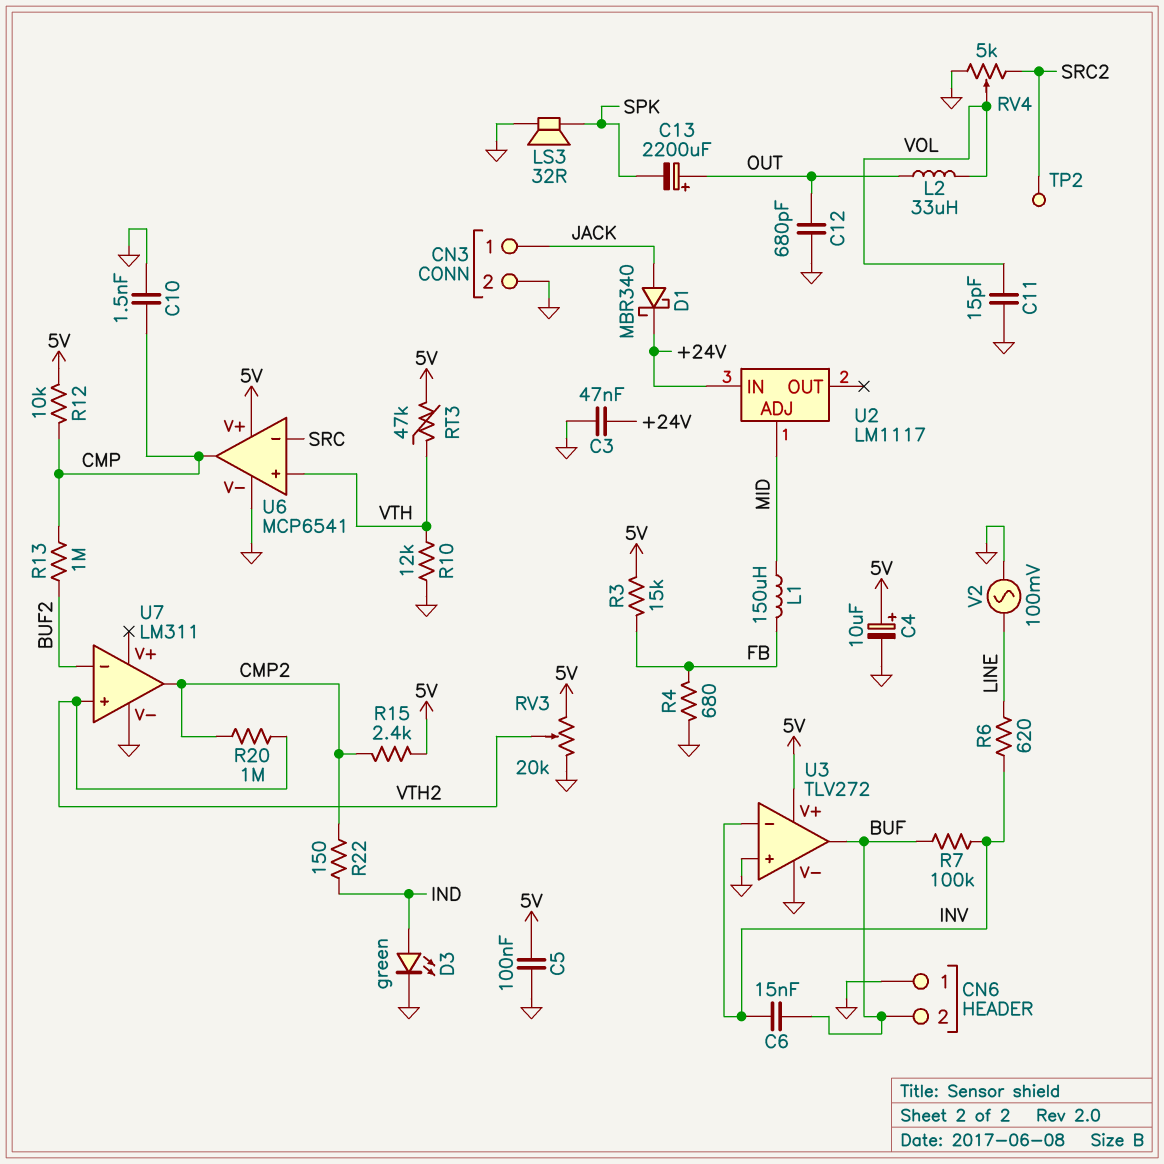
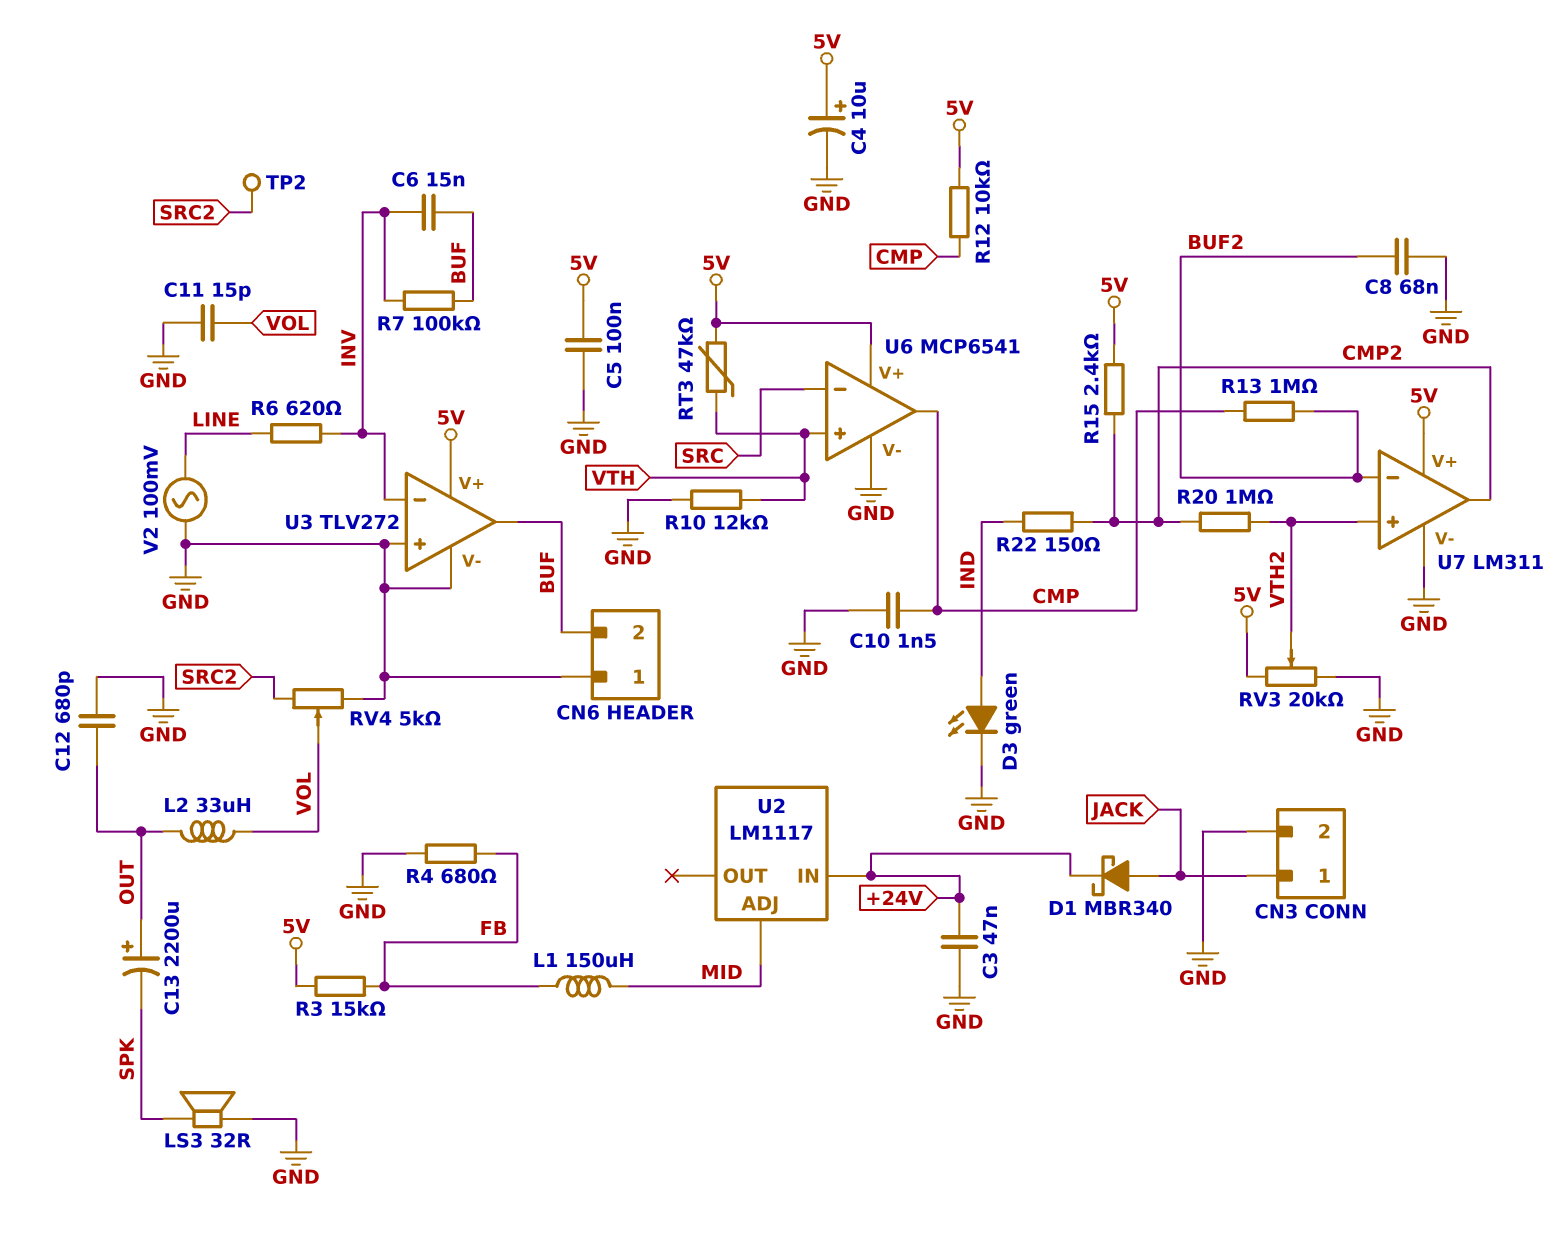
C8: none -> 68nF (BUF2, GND)
U7 pin V+: none -> 5V

